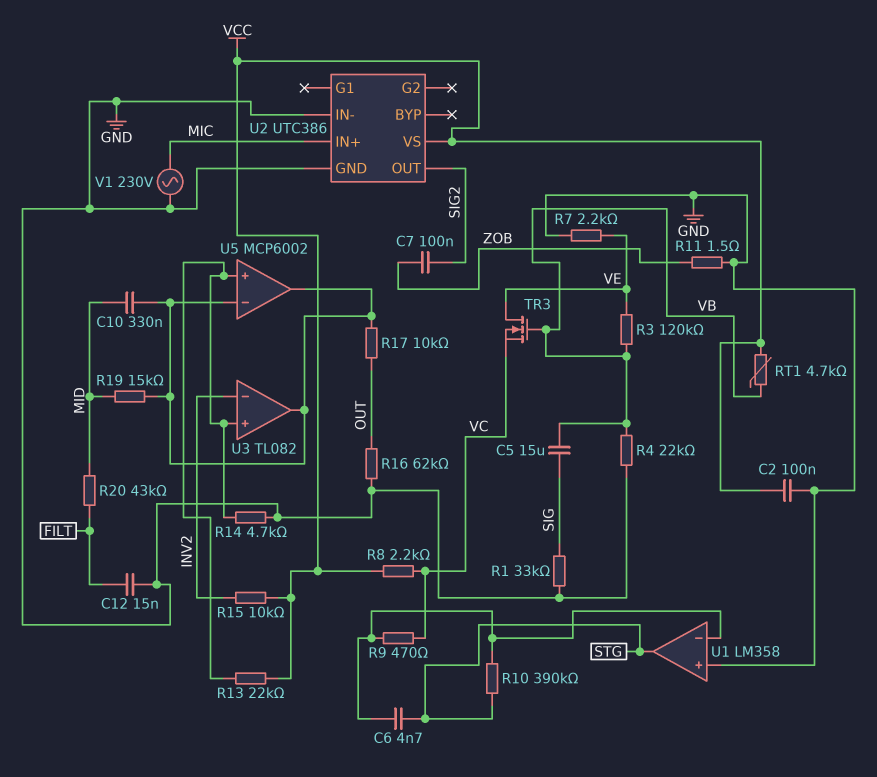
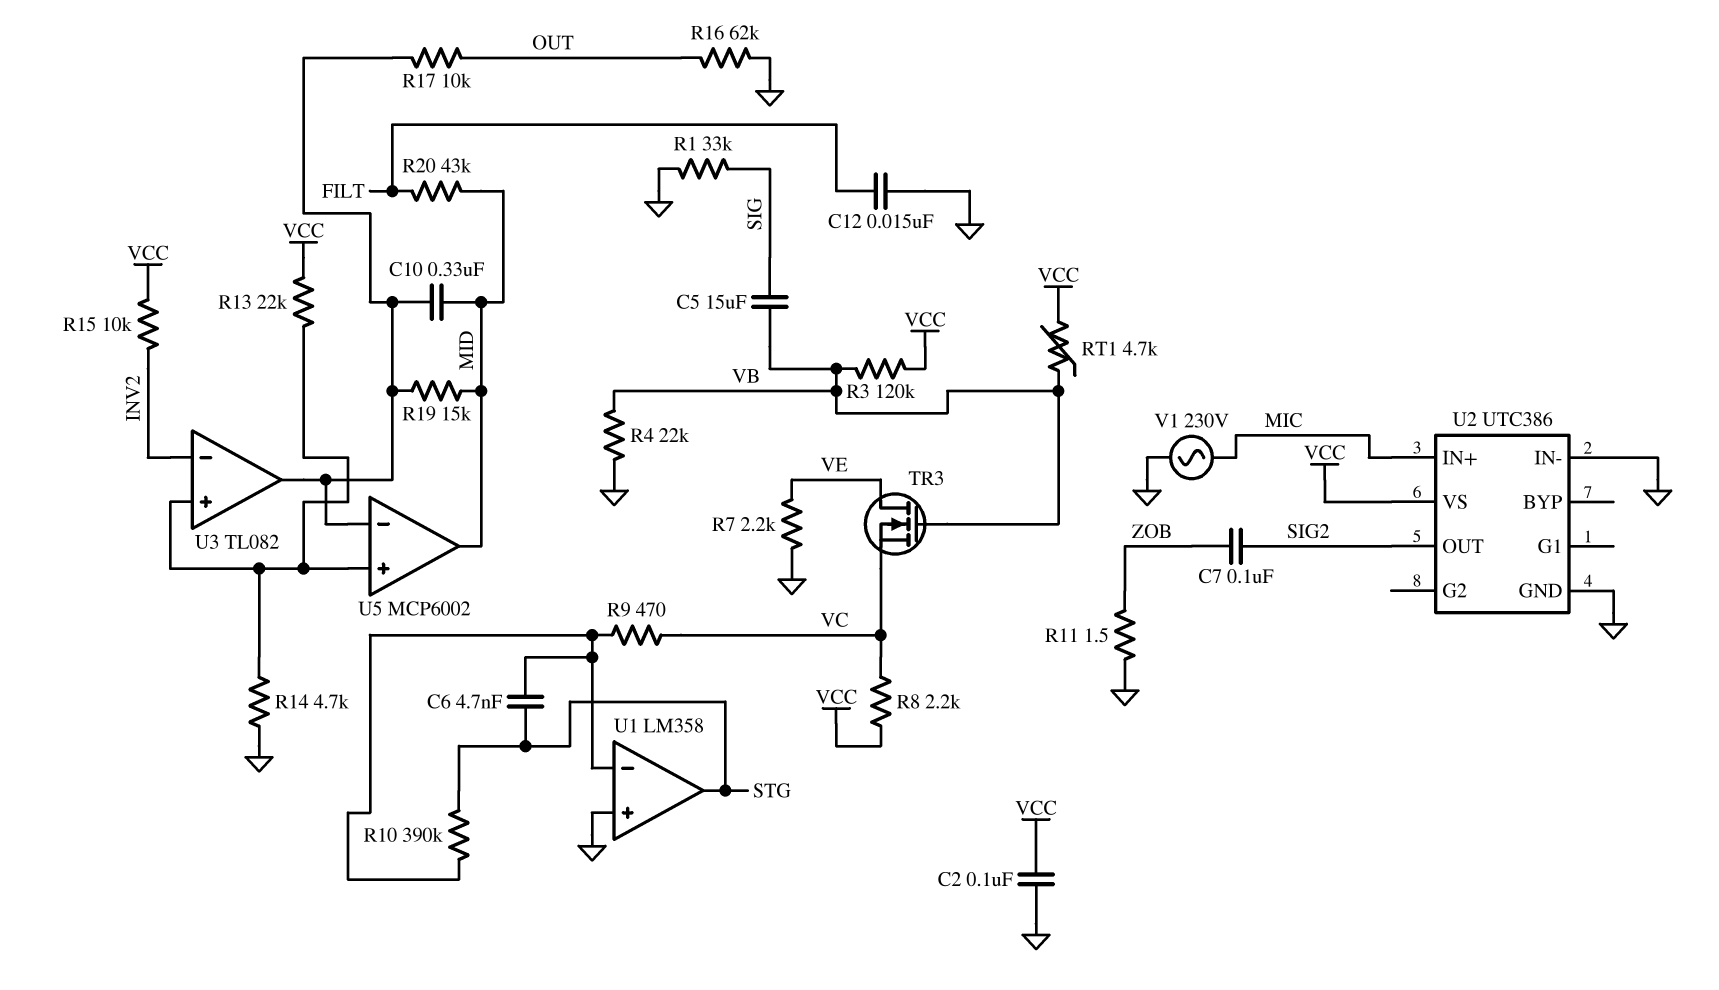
R3: 120k (VB, VE) -> 120k (VB, VCC)
U5 pin out: U3/out -> MID

